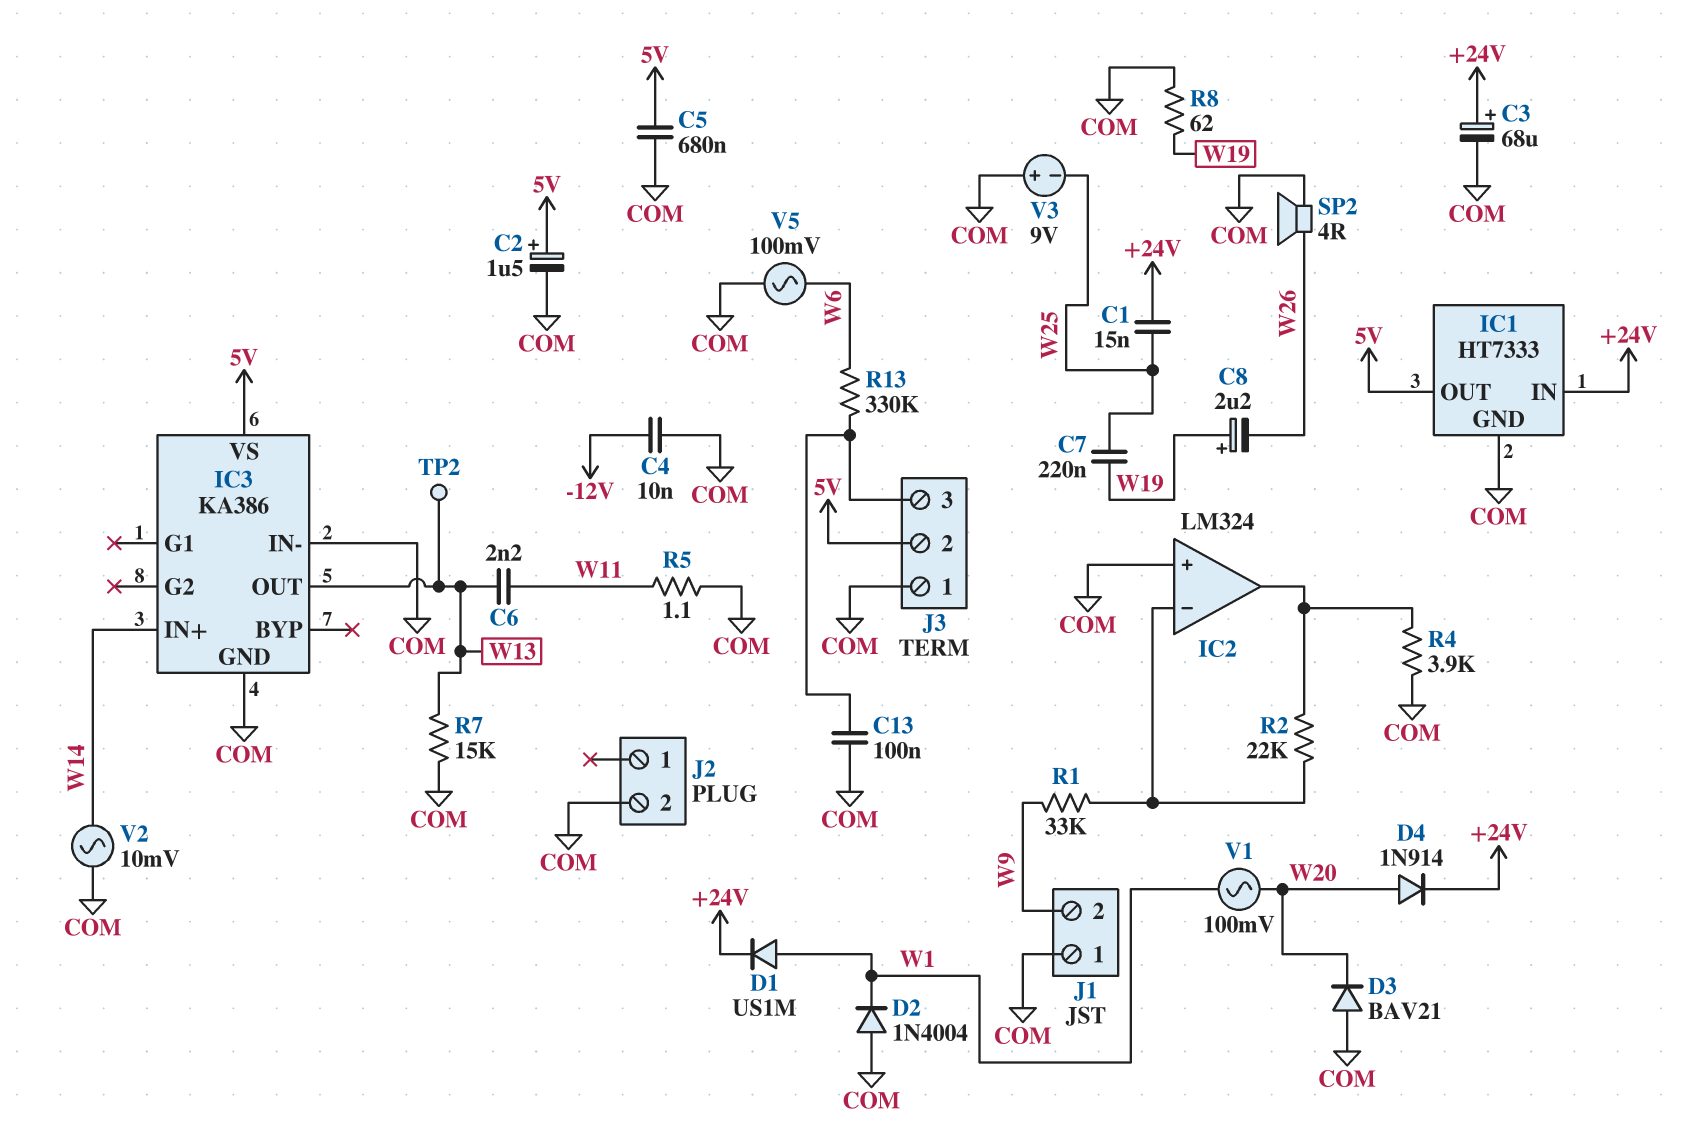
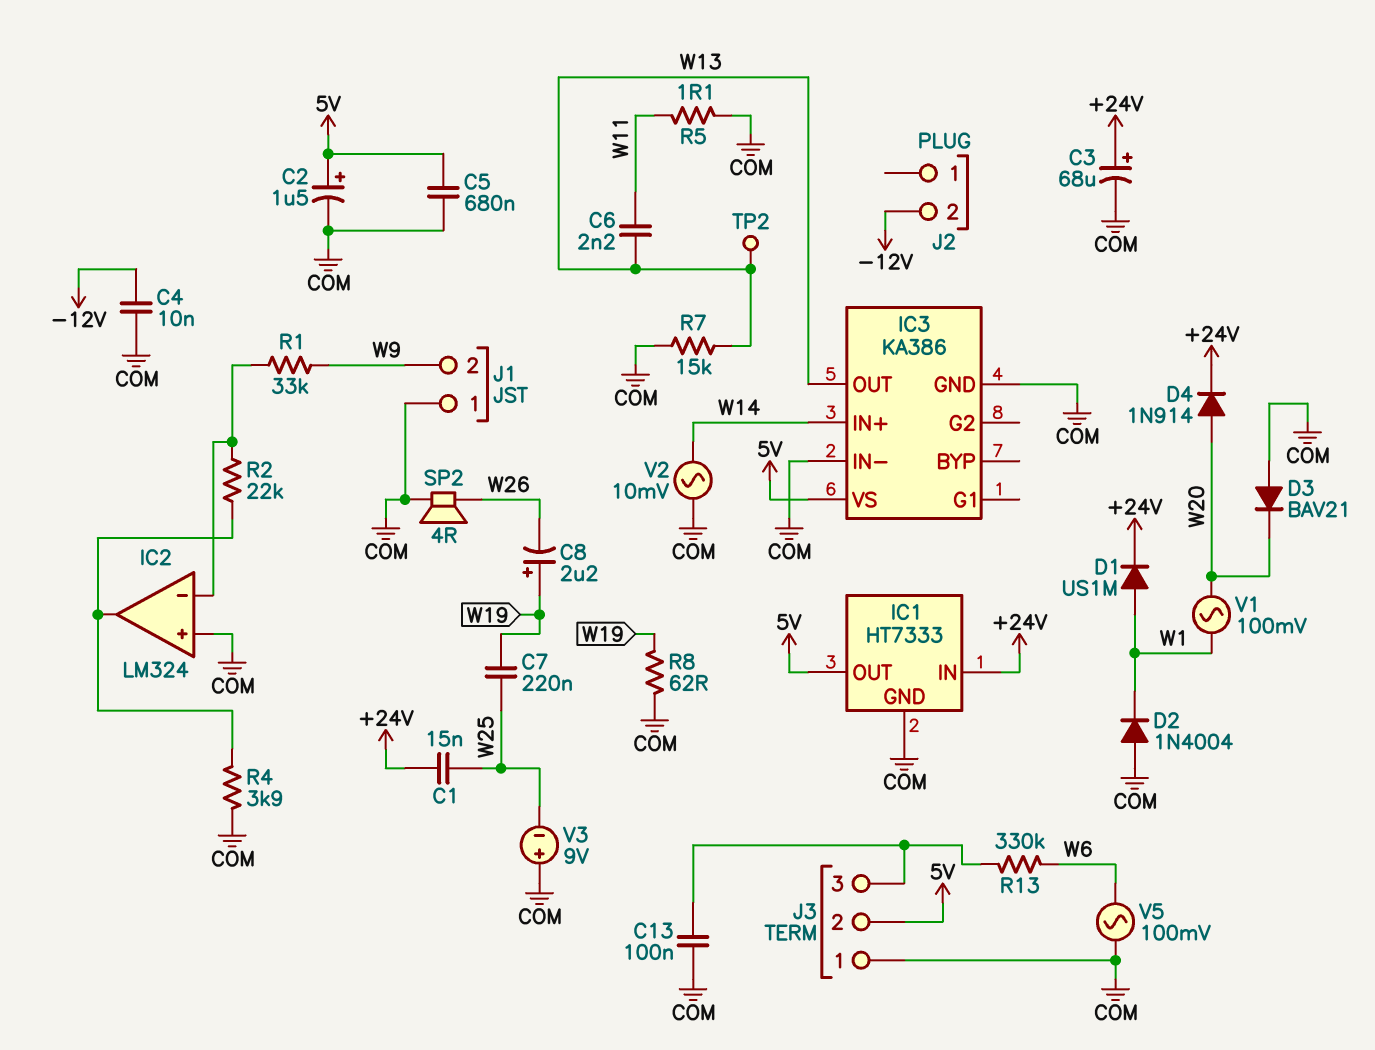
J2 pin 2: COM -> -12V

